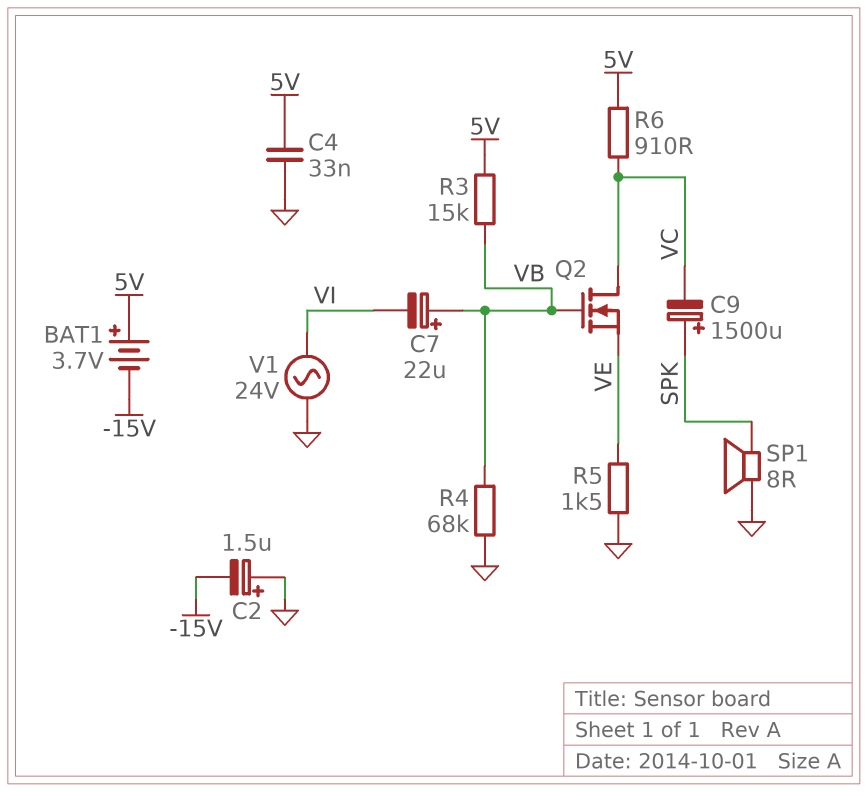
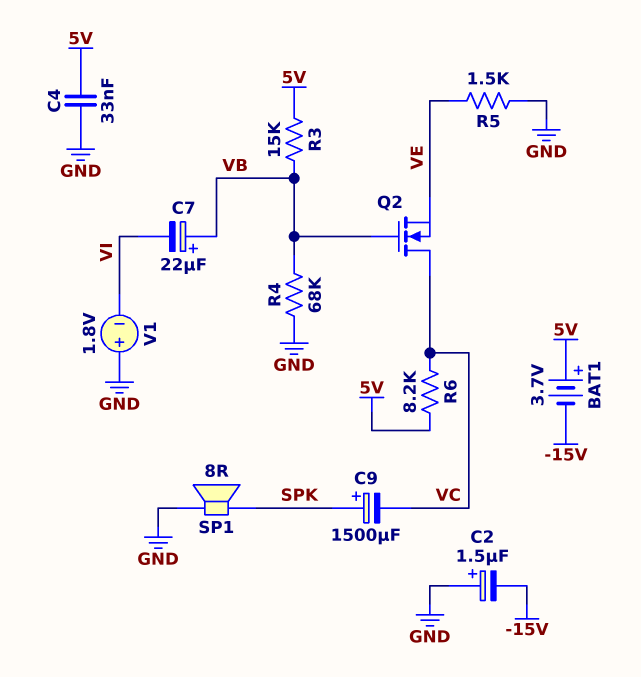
R6: 910 (5V, VC) -> 8.2k (5V, VC)
V1: AC 24V (GND, VI) -> 1.8V (plus GND, minus VI)

